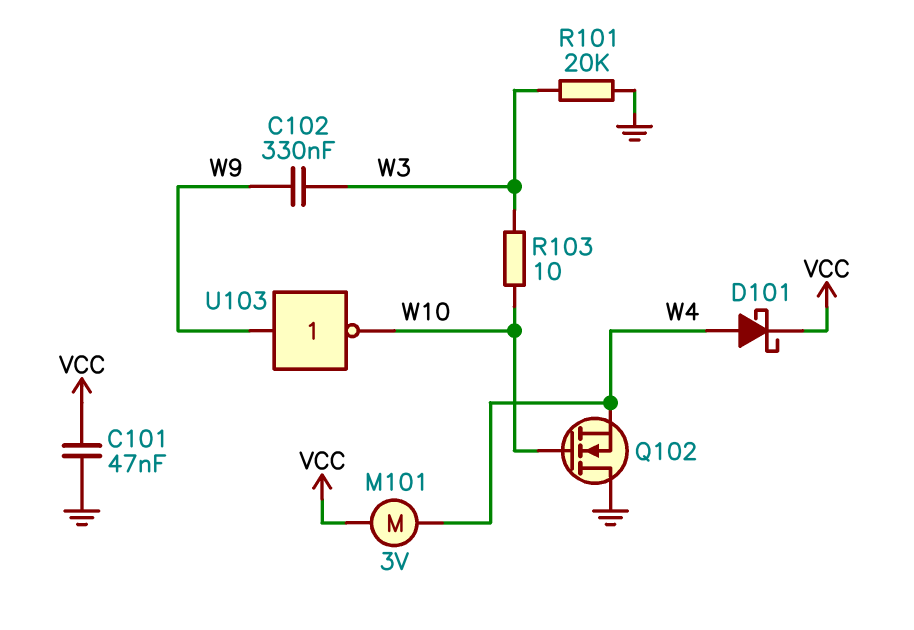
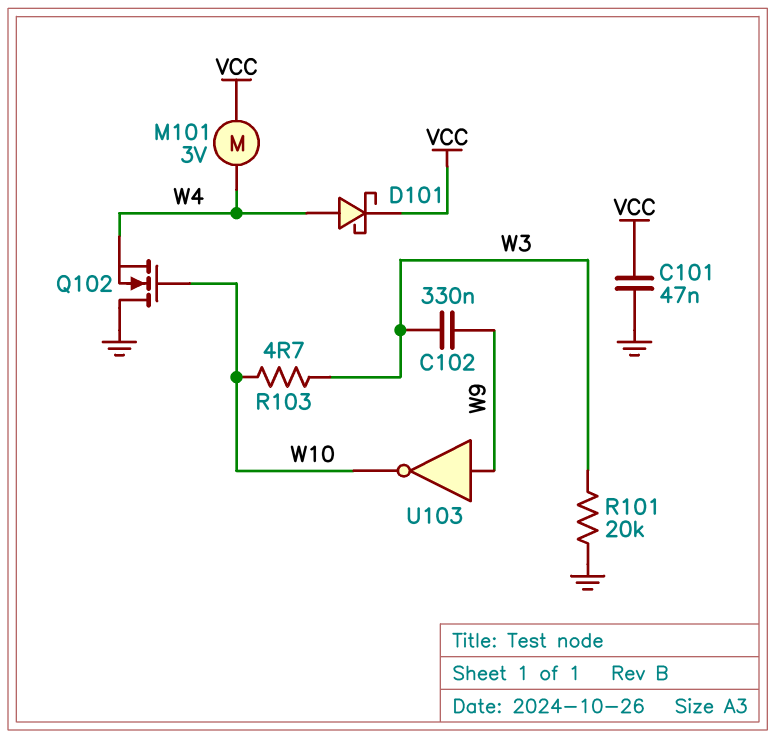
R103: 10 (W3, W10) -> 4.7 (W3, W10)

